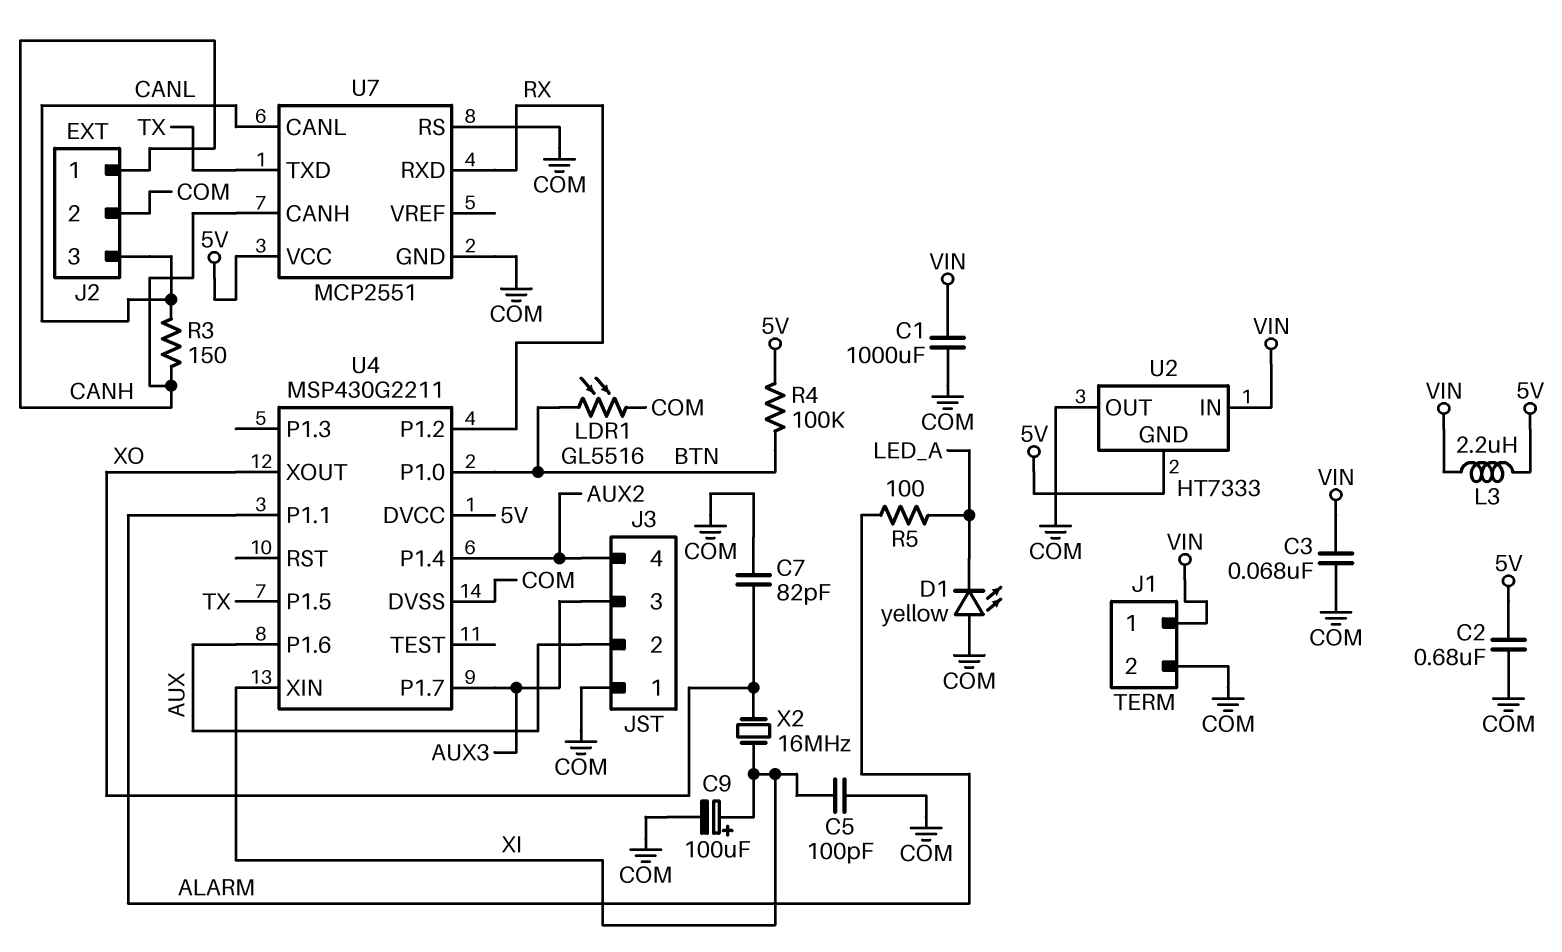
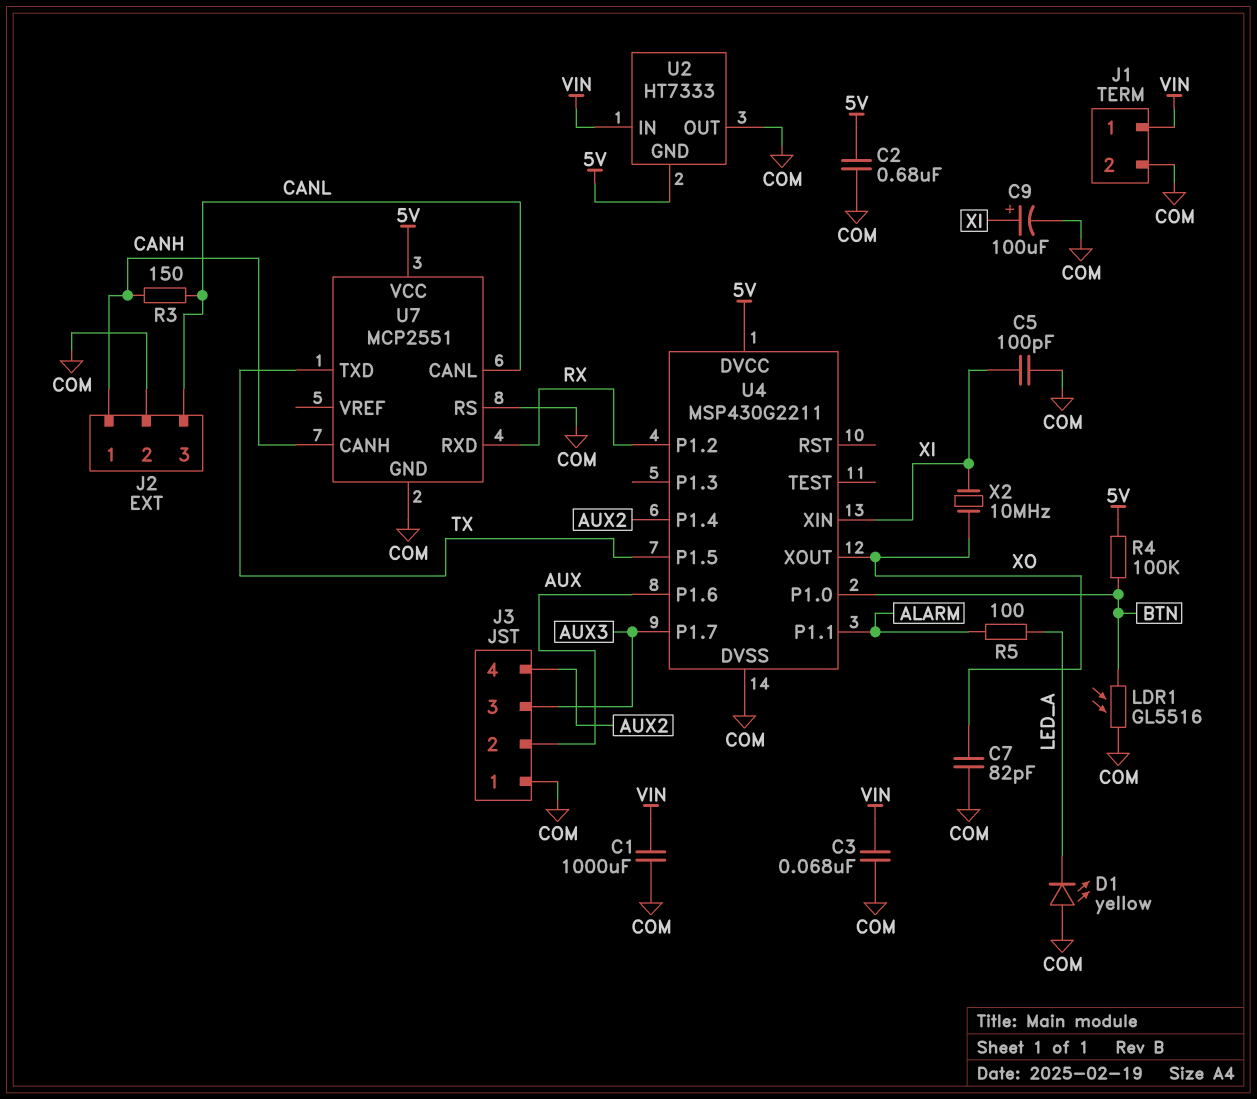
L3: 2.2uH (5V, VIN) -> none
X2: 16MHz (XI, XO) -> 10MHz (XI, XO)

